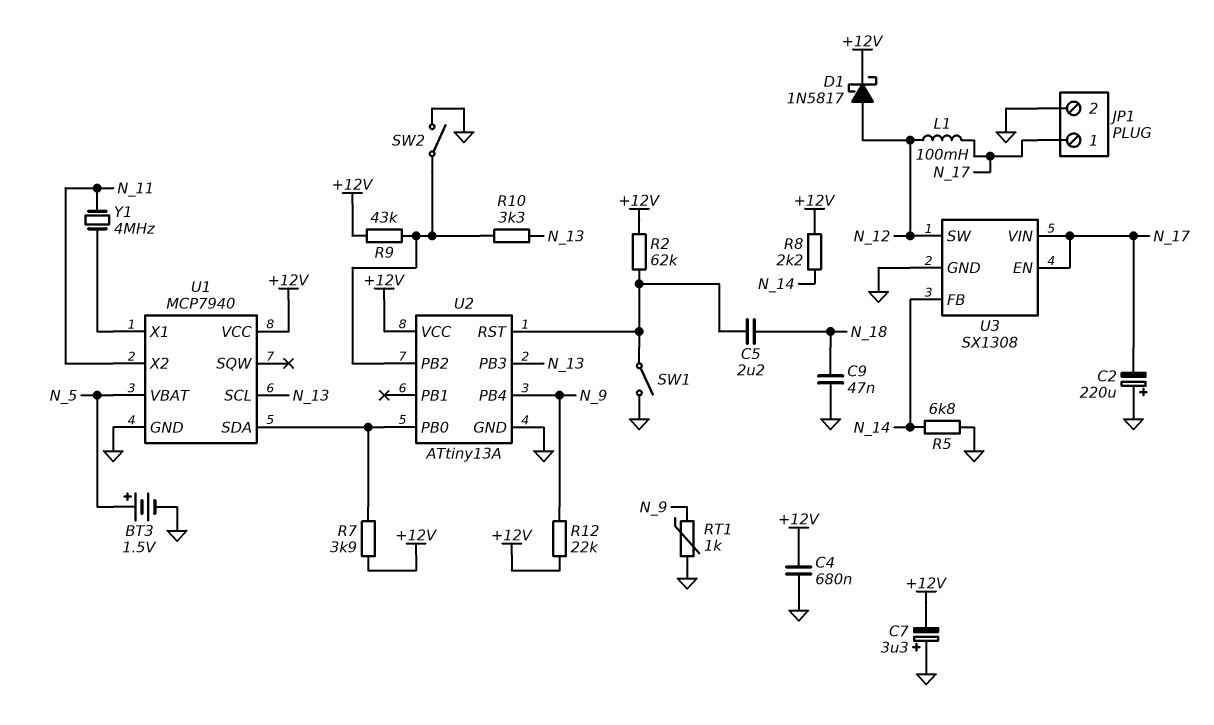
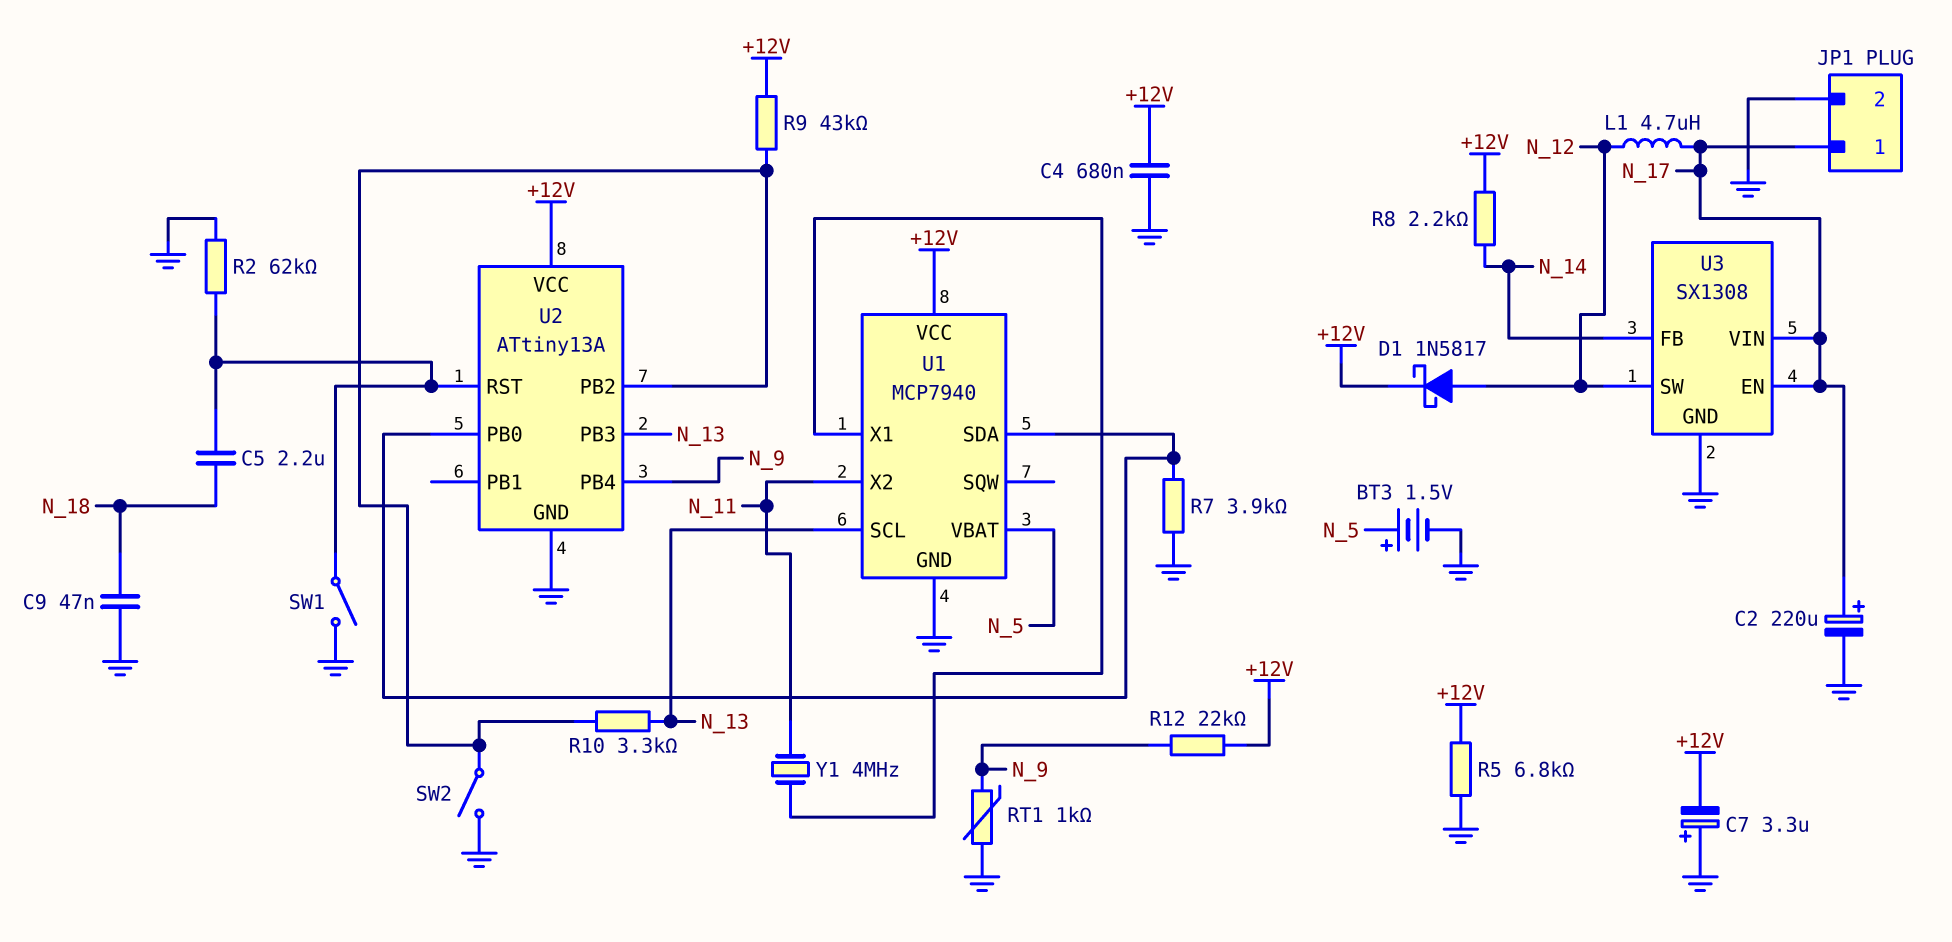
C2: 220uF (plus GND, minus N_17) -> 220uF (plus N_17, minus GND)
L1: 100mH (N_12, N_17) -> 4.7uH (N_12, N_17)
R2: 62k (+12V, U2/RST) -> 62k (GND, U2/RST)
R5: 6.8k (GND, N_14) -> 6.8k (+12V, GND)
R7: 3.9k (+12V, U1/SDA) -> 3.9k (GND, U1/SDA)

